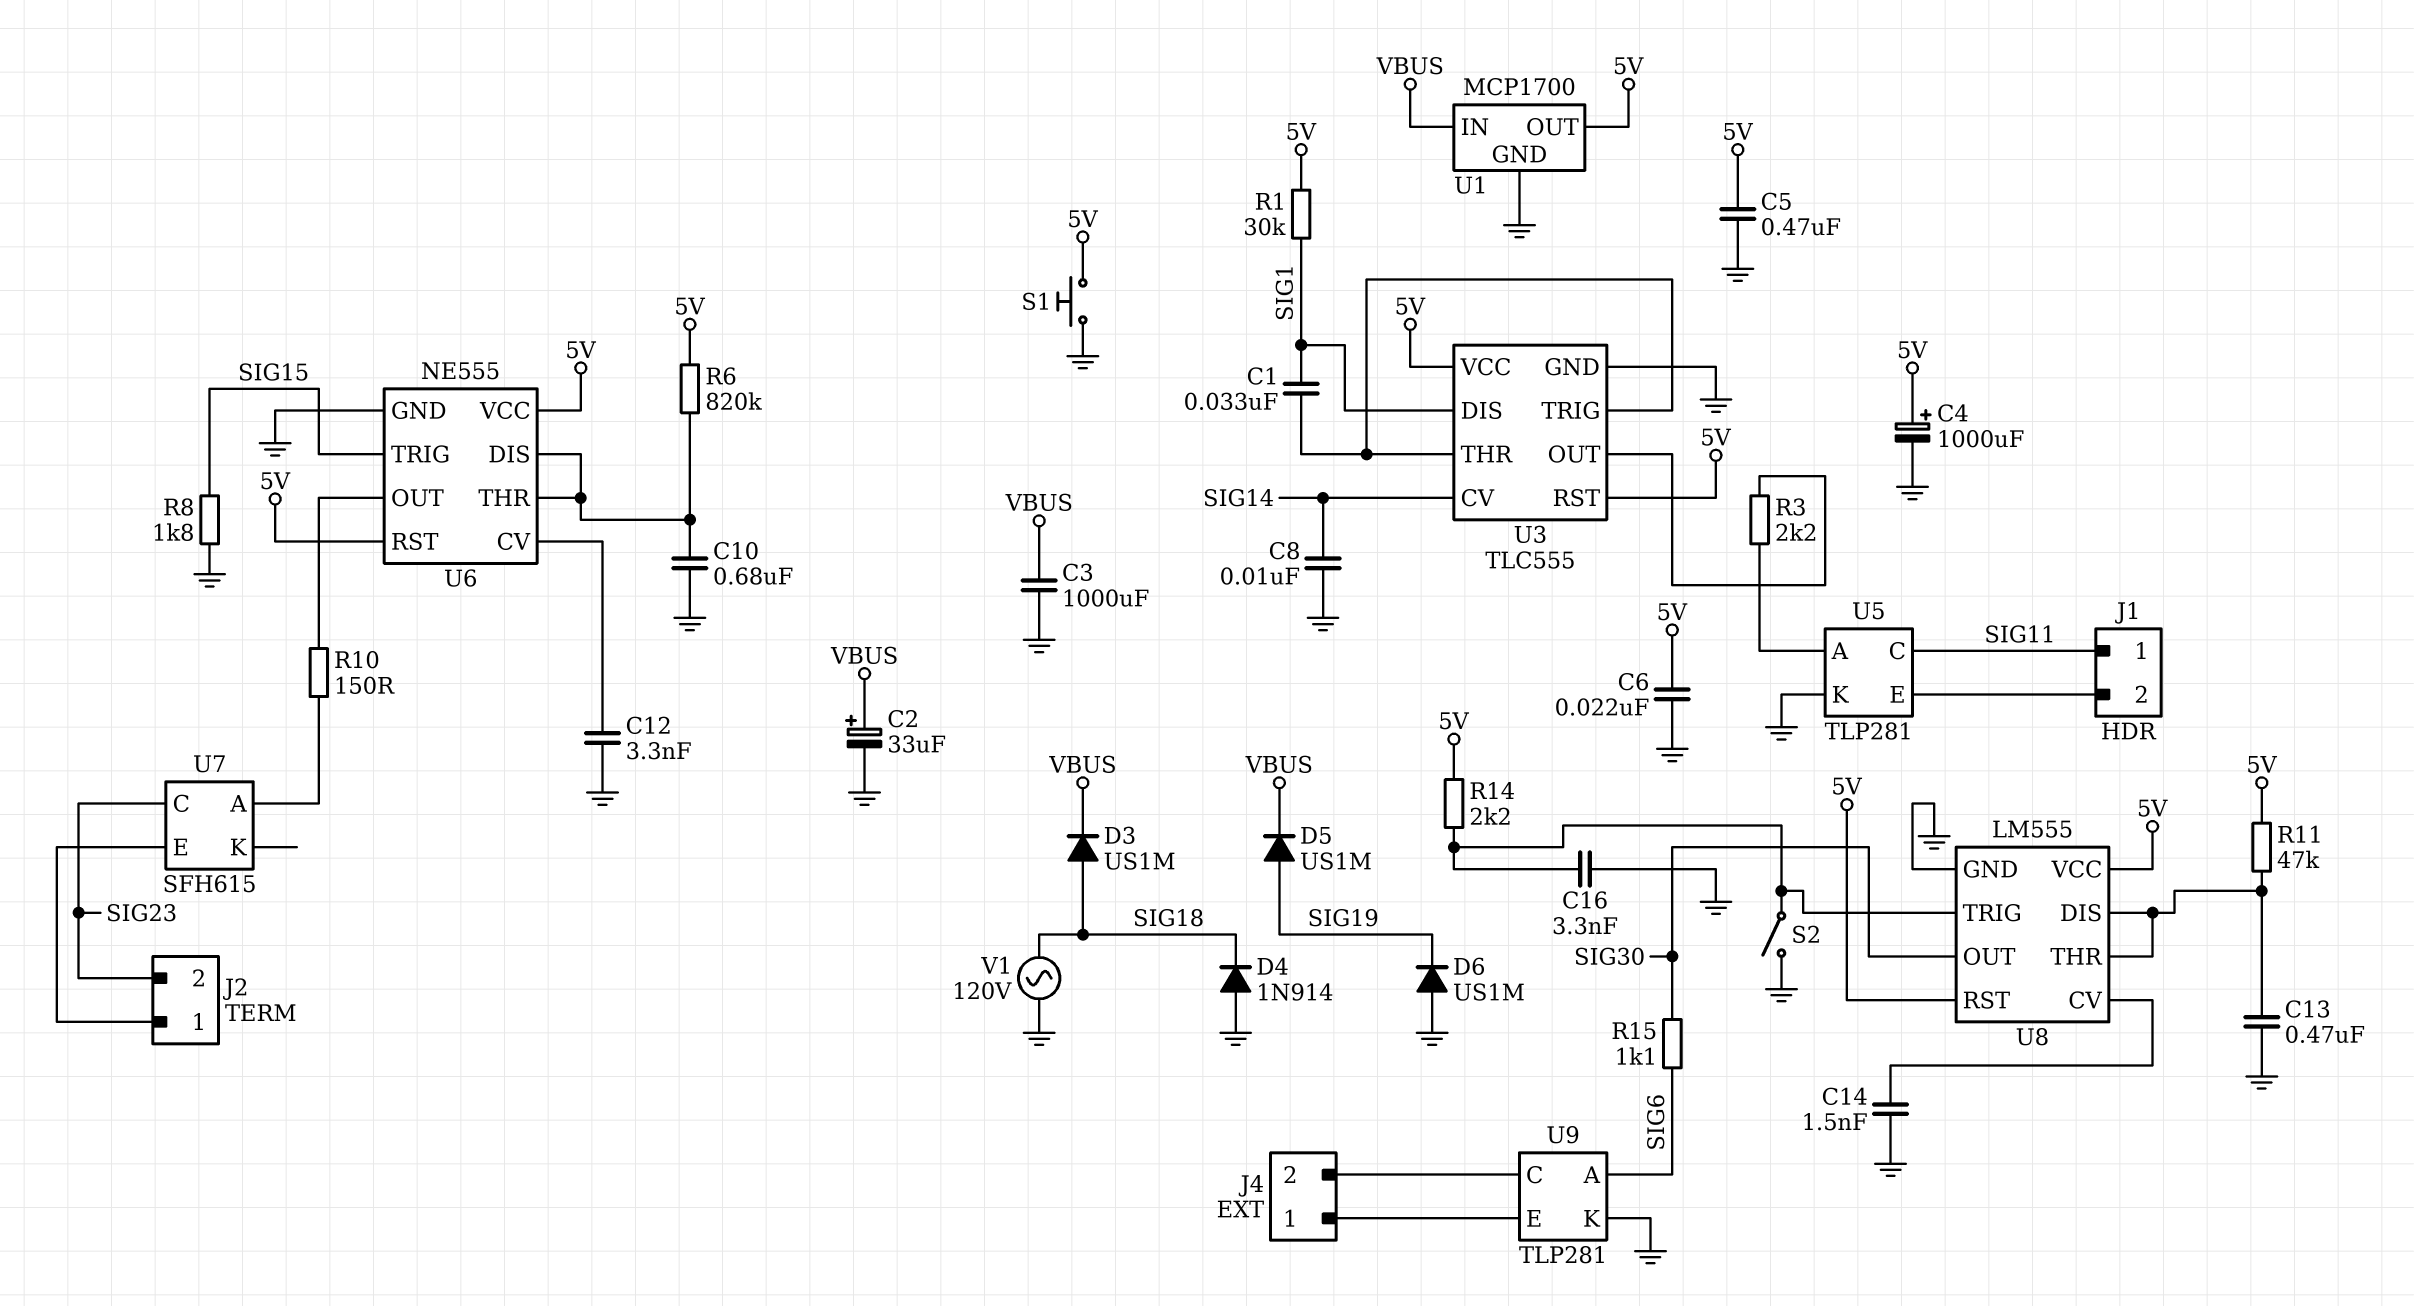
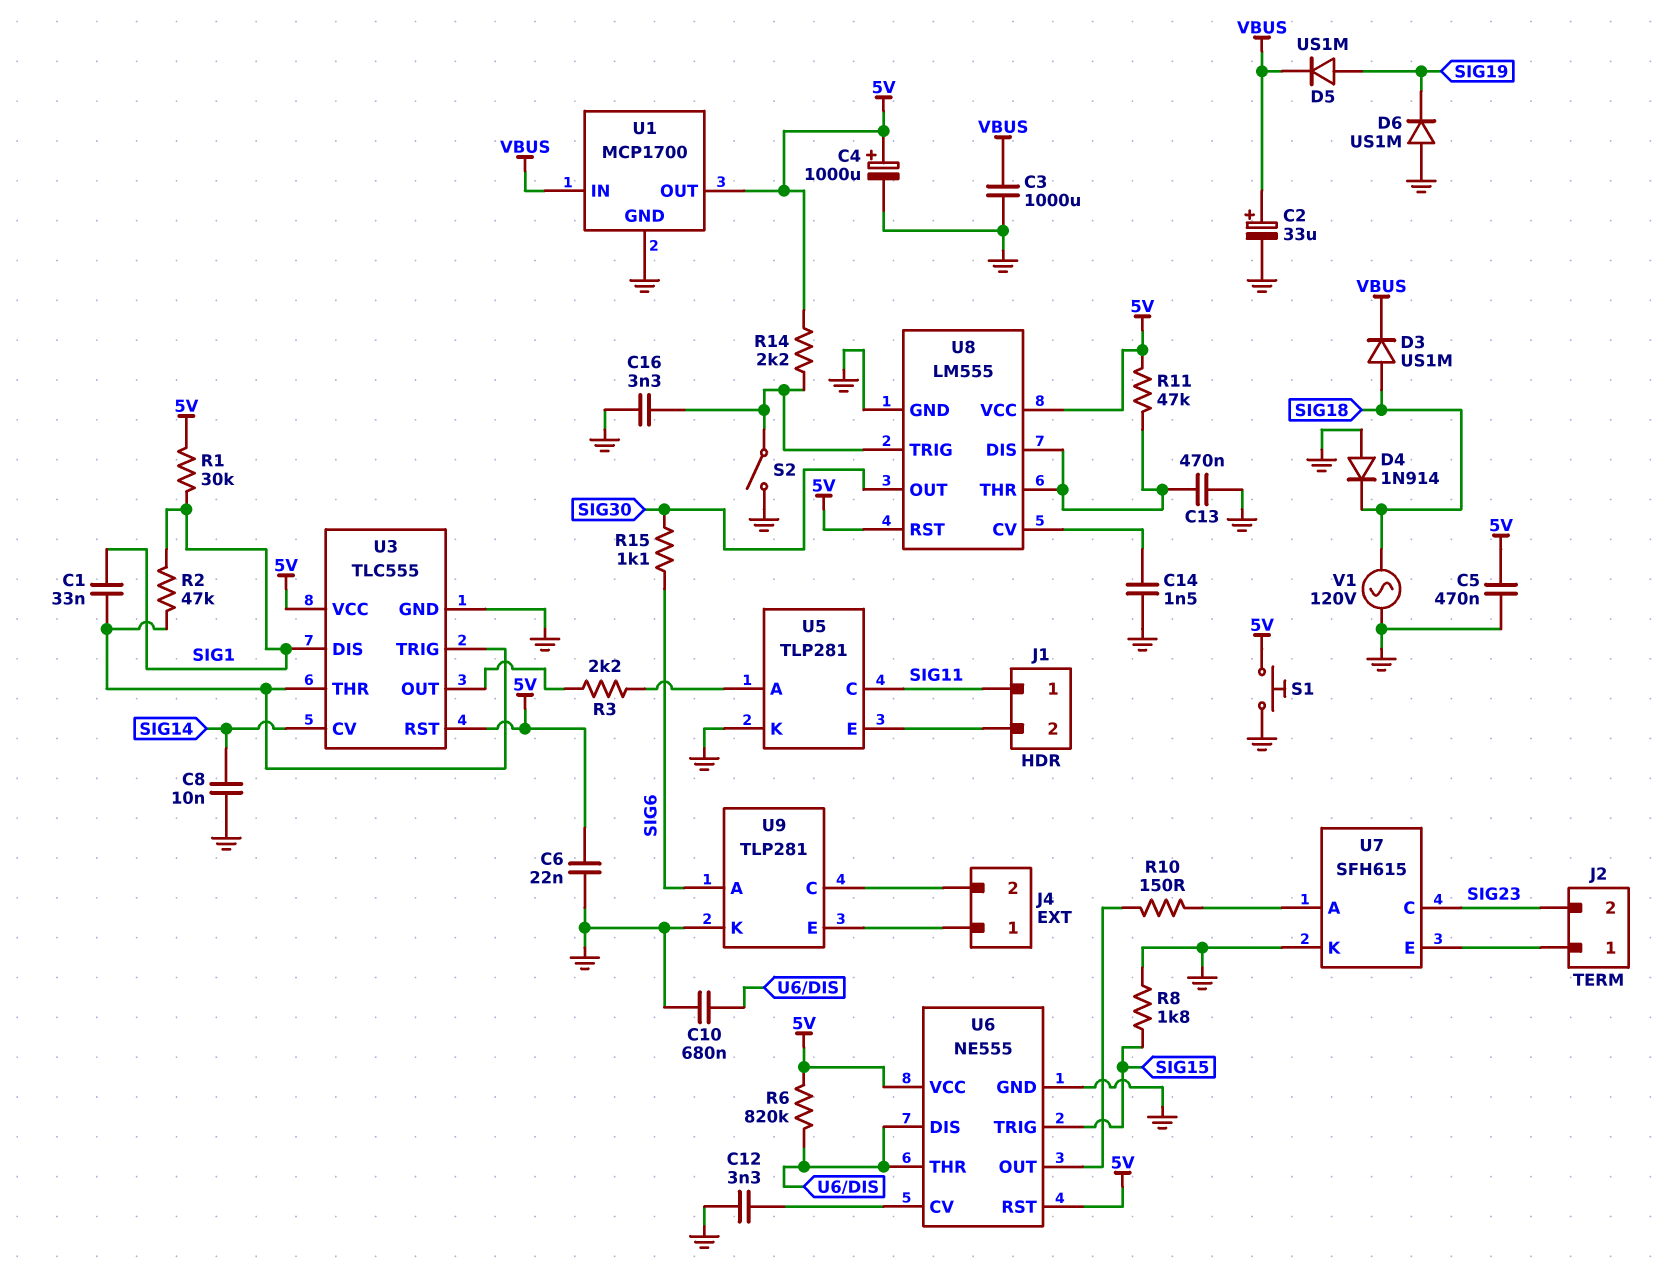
R2: none -> 47k (SIG1, U3/THR)
U7 pin K: none -> GND

